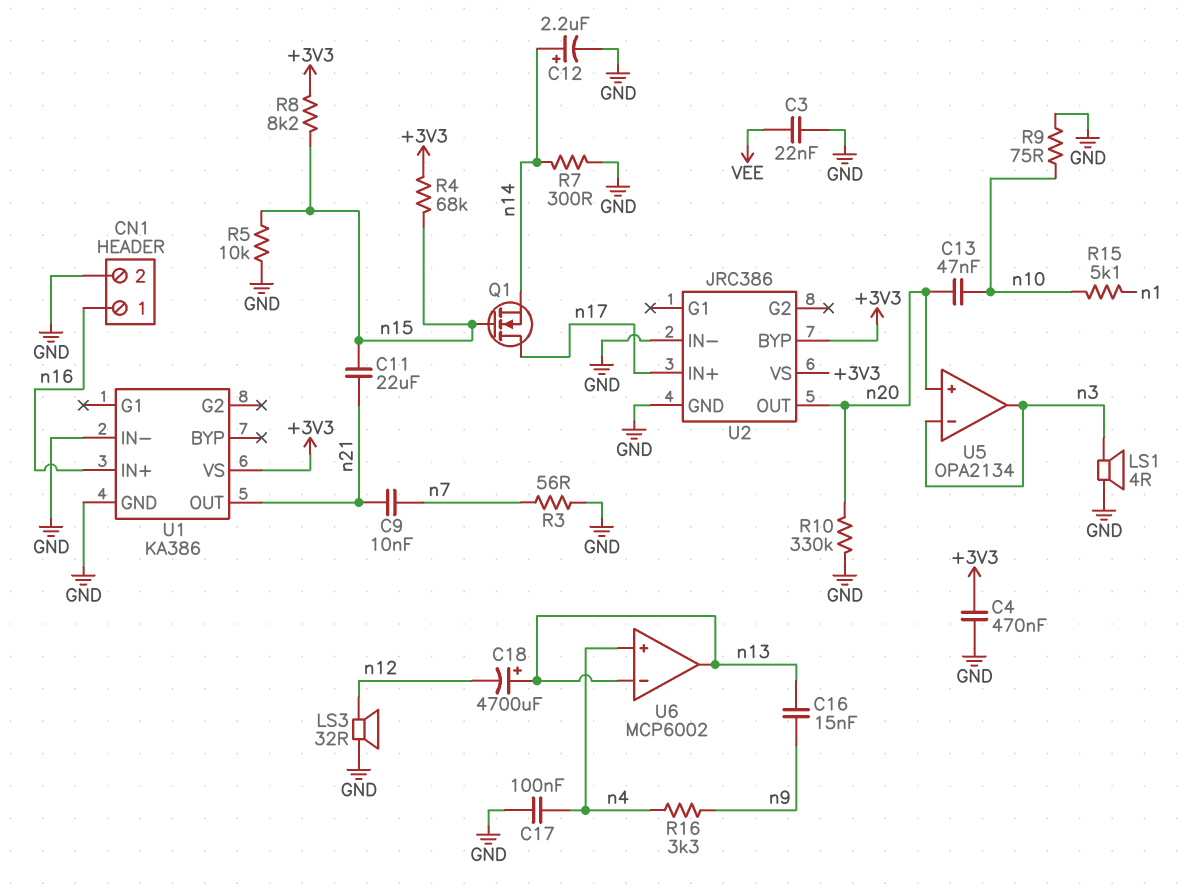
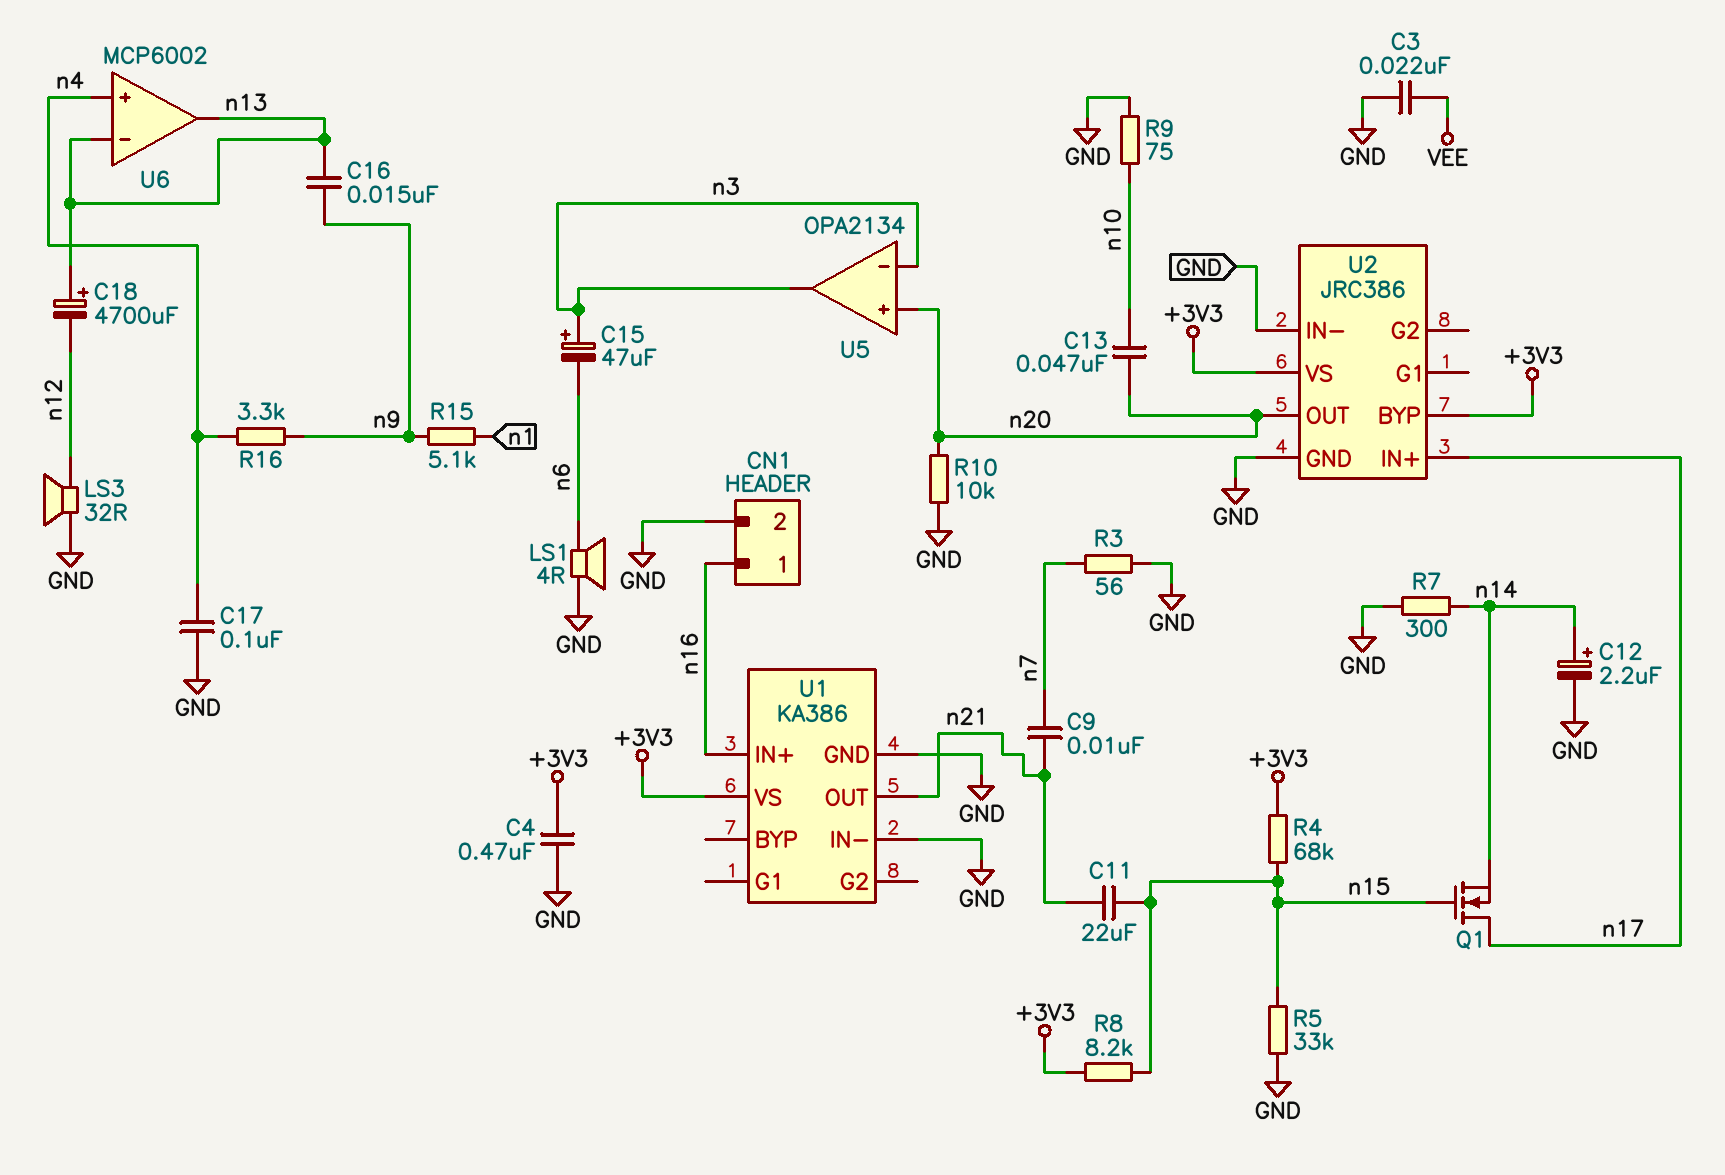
C15: none -> 47uF (plus n3, minus n6)
LS1: speaker 4R (GND, n3) -> speaker 4R (GND, n6)
R5: 10k (GND, n15) -> 33k (GND, n15)
R10: 330k (GND, n20) -> 10k (GND, n20)
R15: 5.1k (n1, n10) -> 5.1k (n1, n9)

